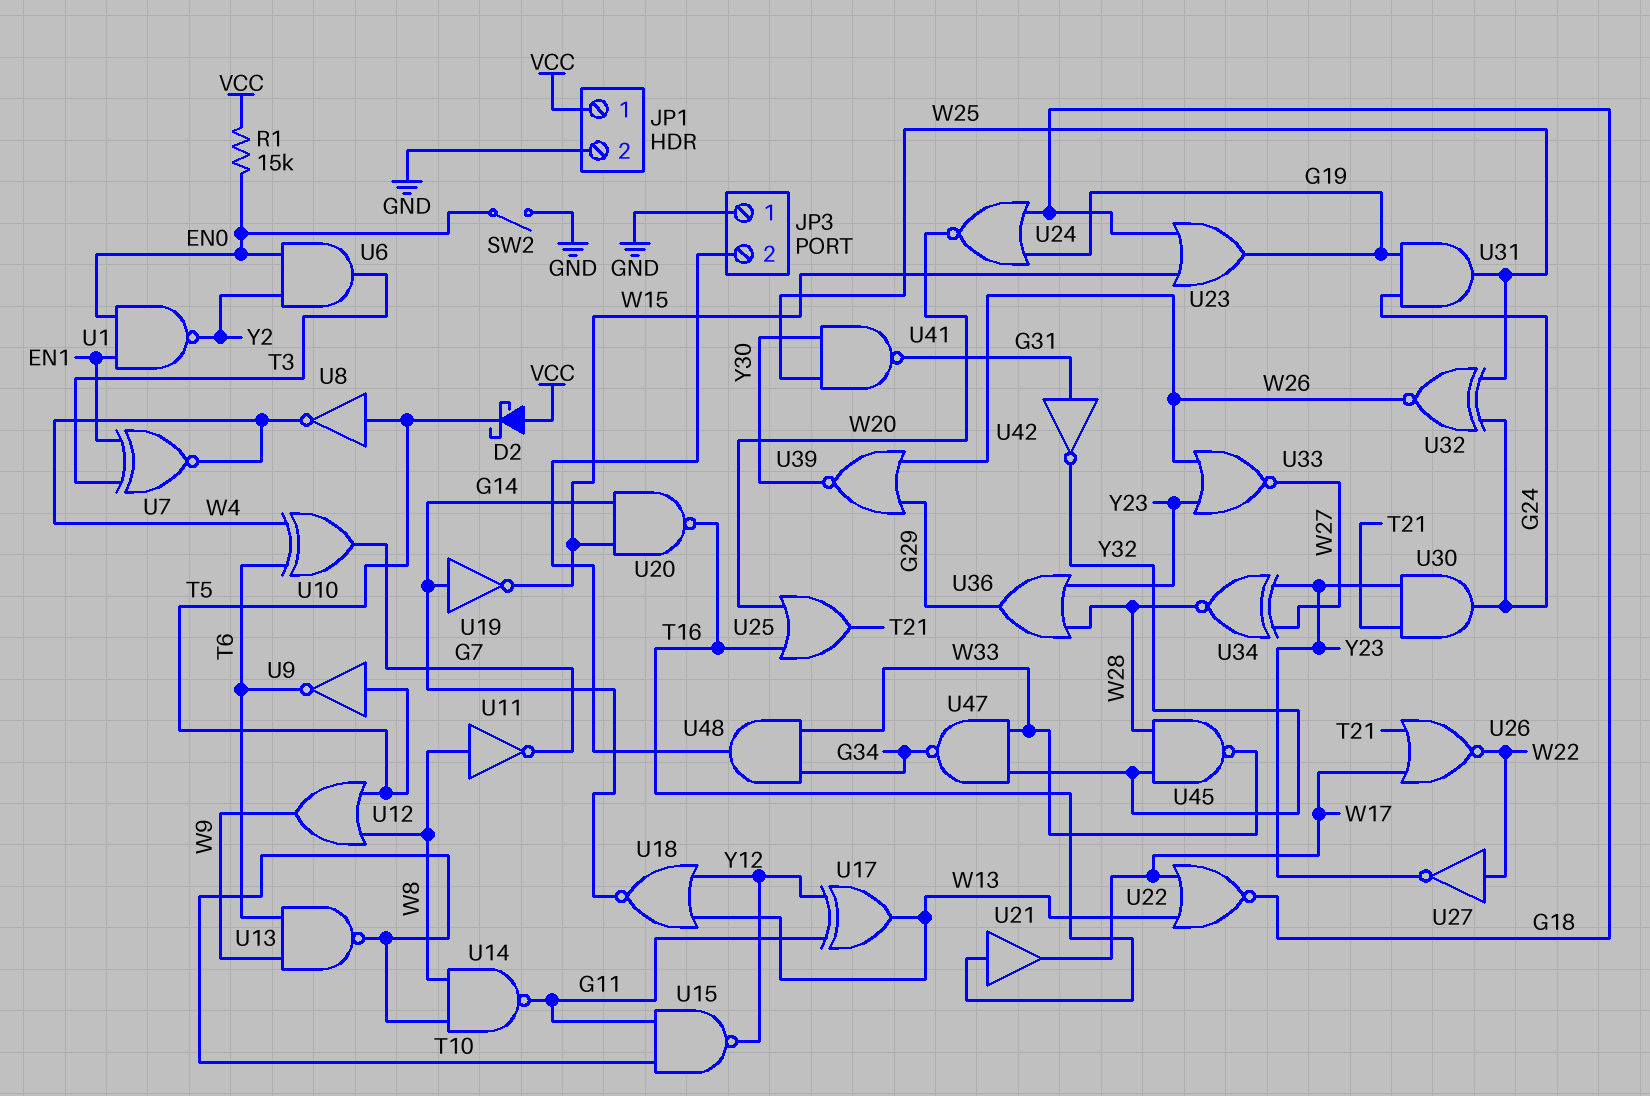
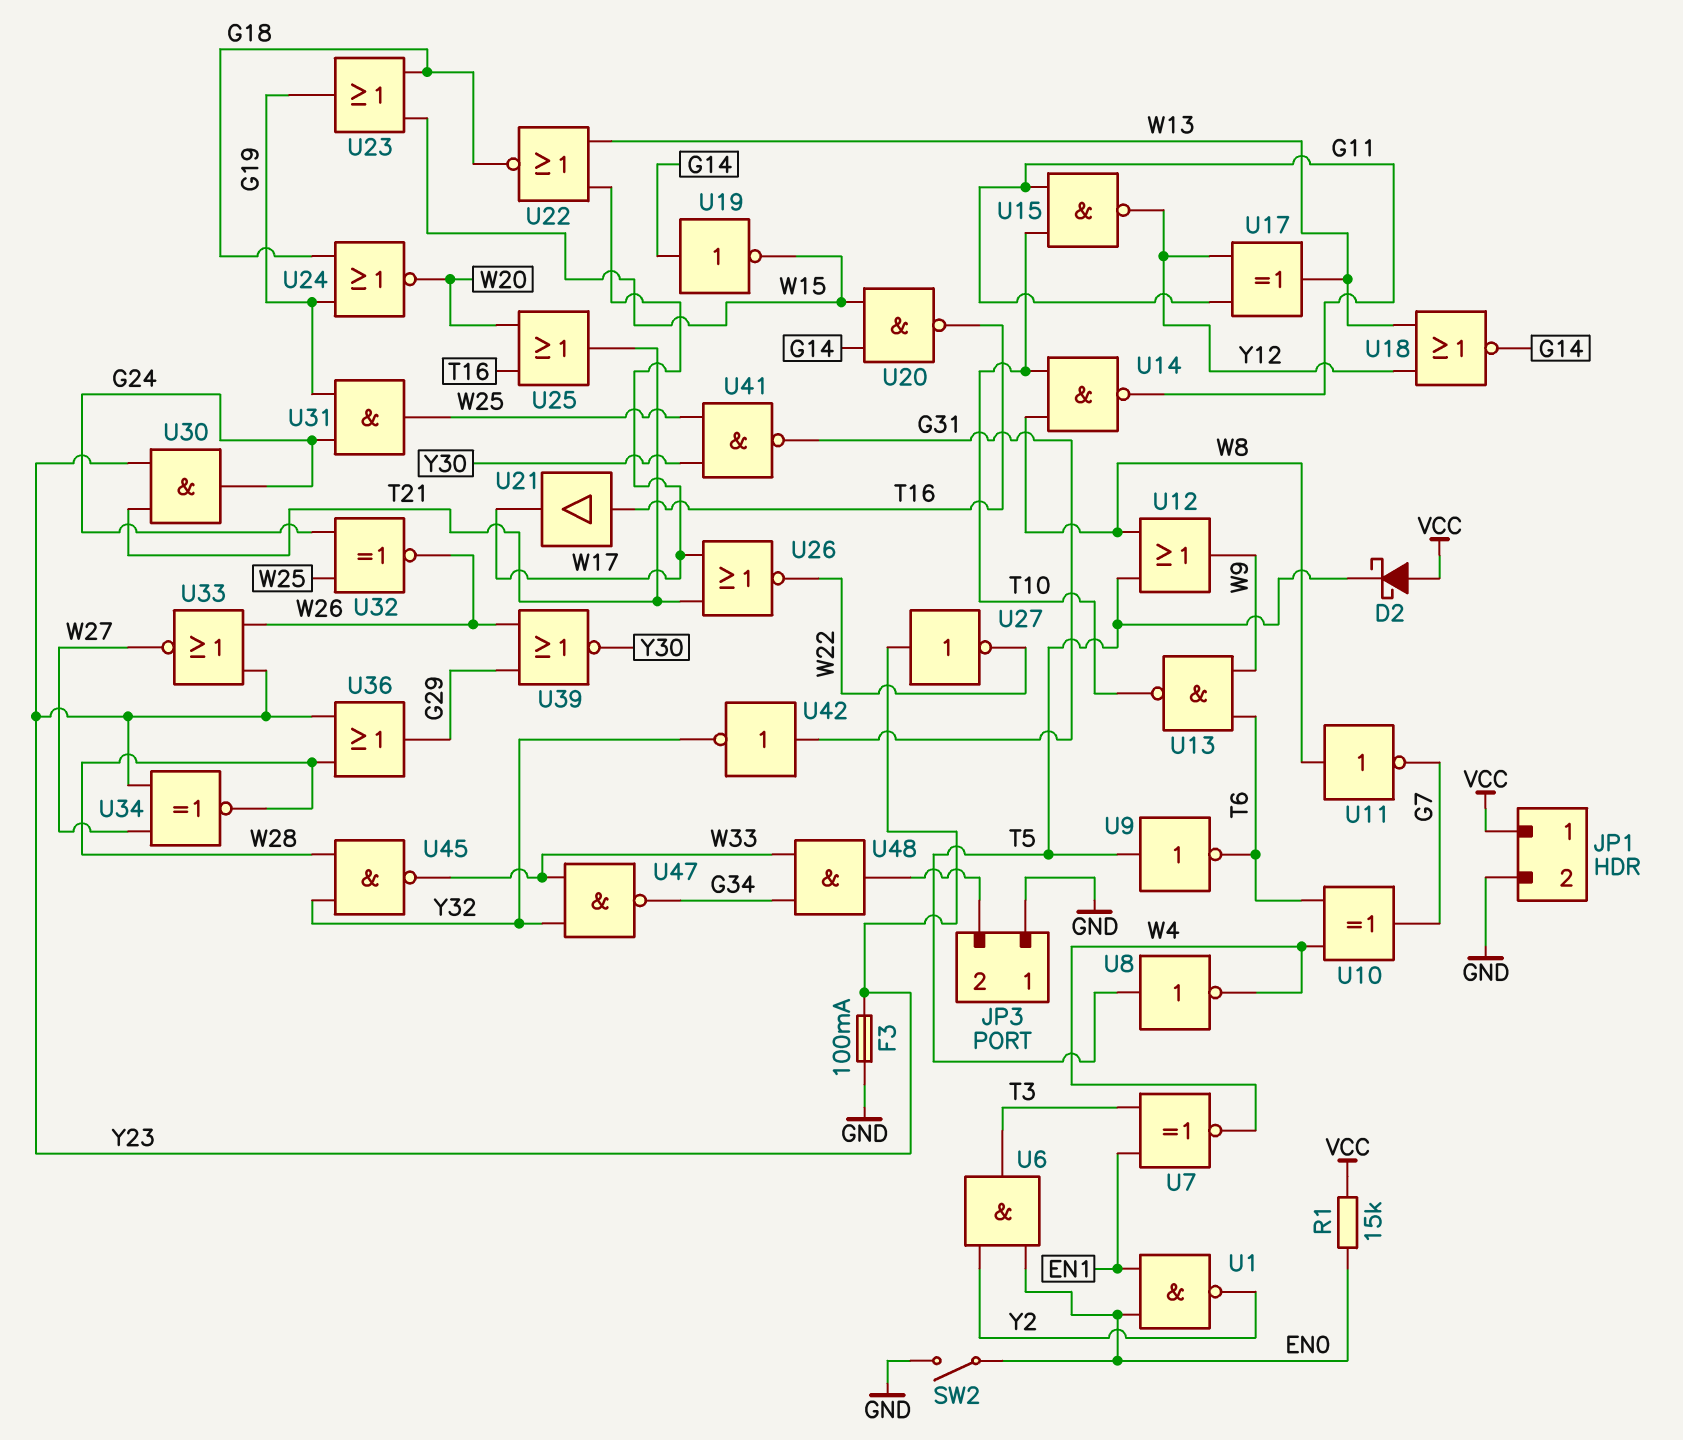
F3: none -> 100mA (GND, Y23)
U27: NOT (in W22, out Y23) -> NOT (in Y23, out W22)

